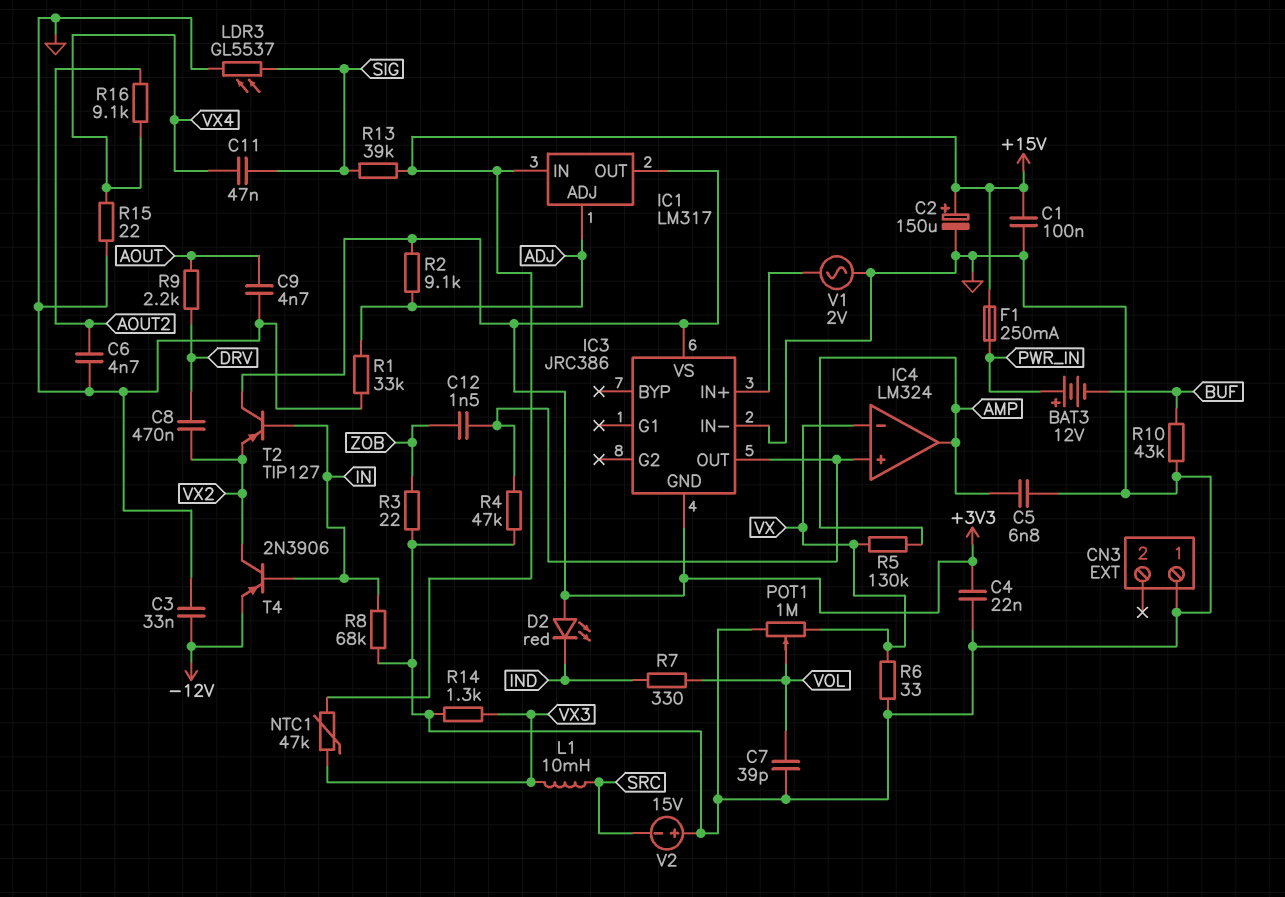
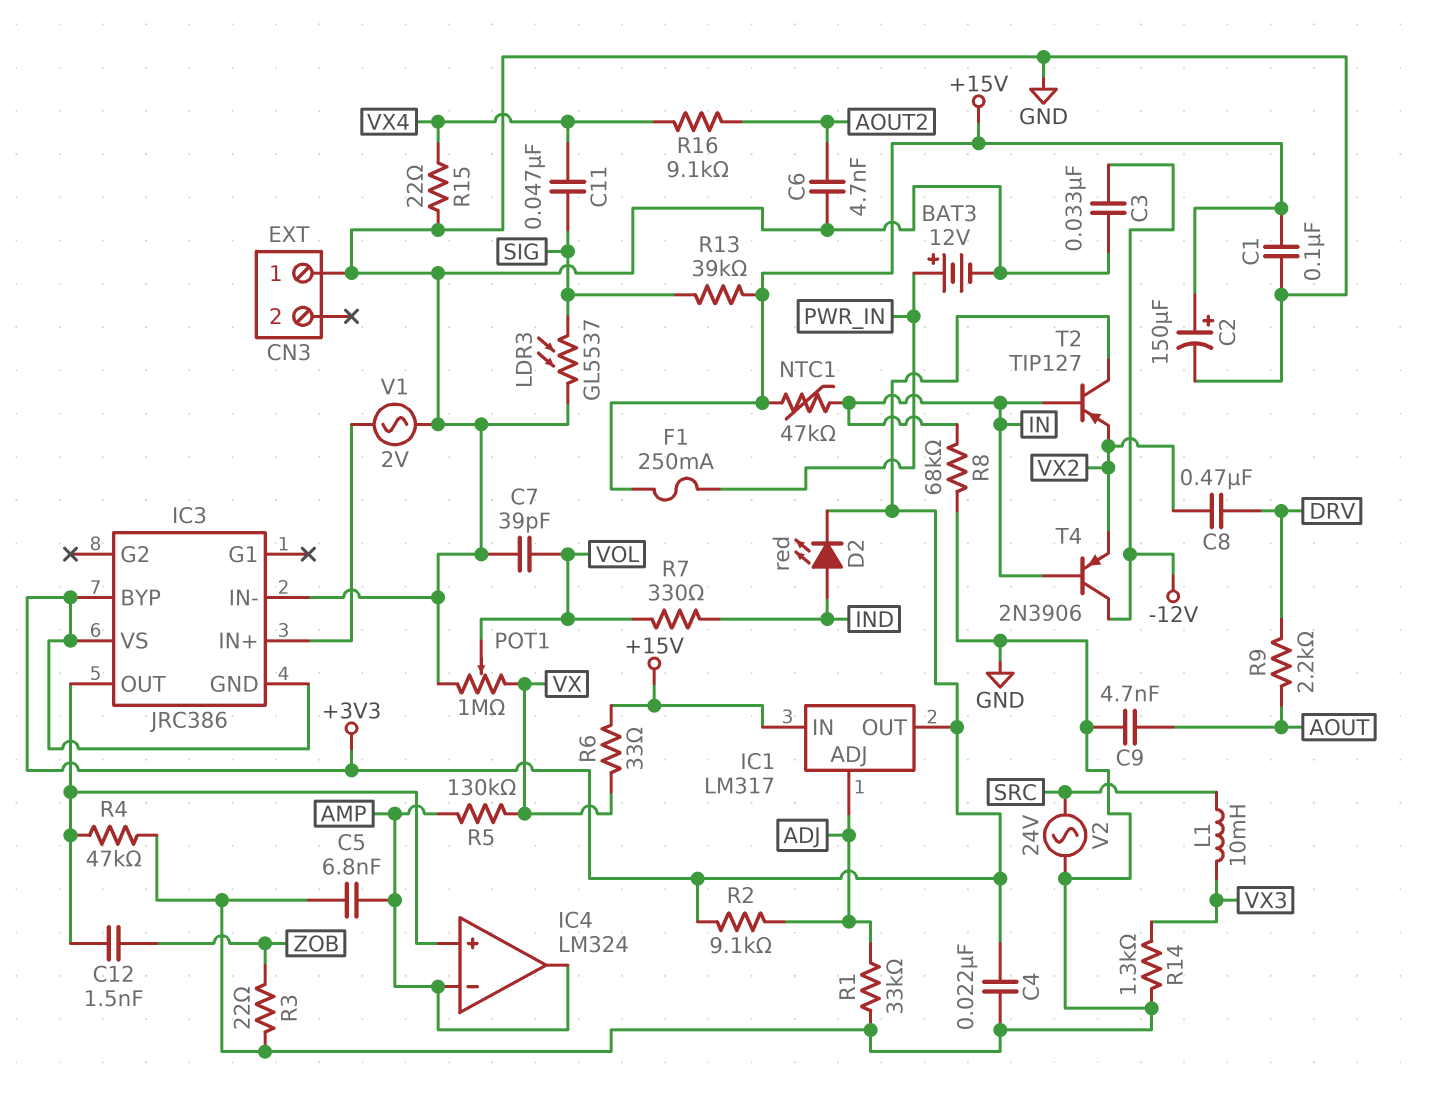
BAT3: 12V (plus PWR_IN, minus BUF) -> 12V (plus PWR_IN, minus GND)
D2: LED red (A +3V3, K IND) -> LED red (A IND, K +3V3)
IC3 pin BYP: none -> +3V3
IC4 pin in-: VX -> AMP
NTC1: 47k (+15V, VX3) -> 47k (+15V, IN)
R6: 33 (GND, VX) -> 33 (+15V, VX)
R10: 43k (BUF, GND) -> none
T4: PNP 2N3906 (B IN, C VX2, E -12V) -> PNP 2N3906 (B IN, C -12V, E VX2)
V2: 15V (plus GND, minus SRC) -> AC 24V (GND, SRC)

